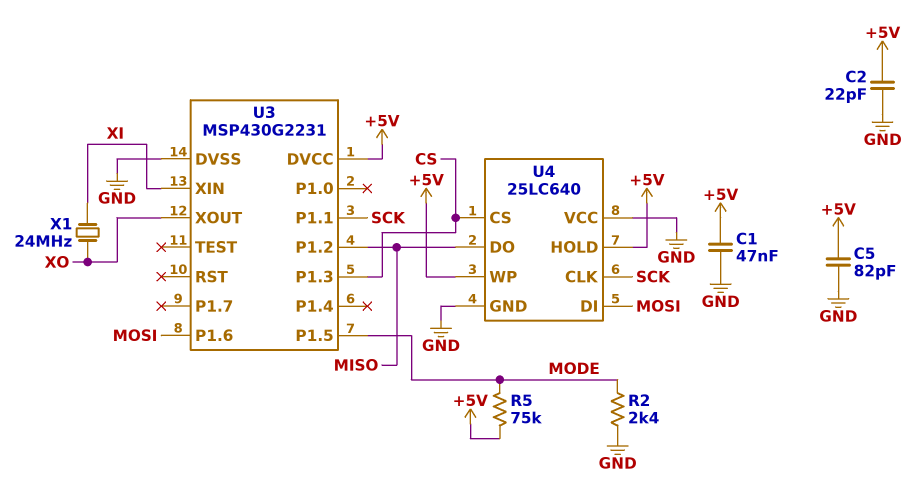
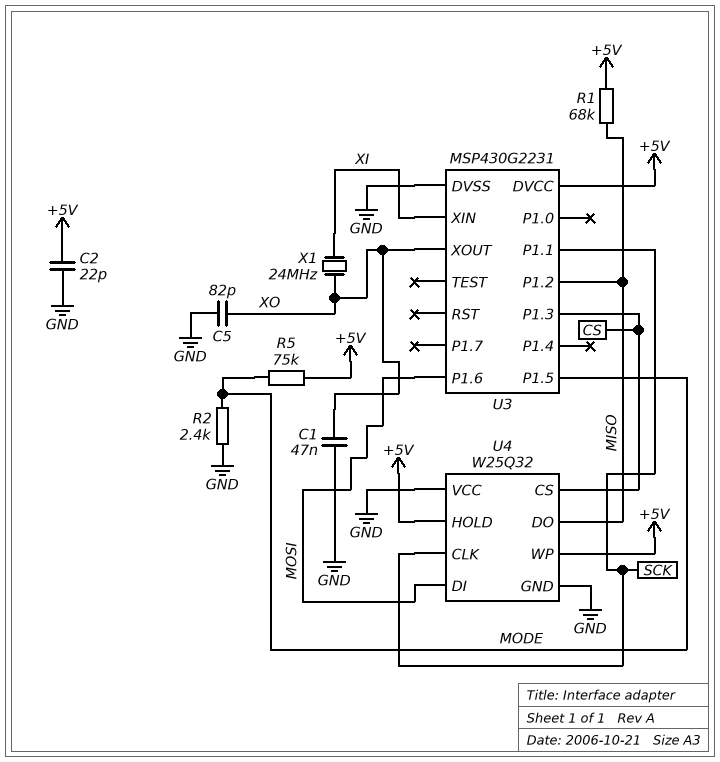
C1: 47nF (+5V, GND) -> 47nF (GND, XO)
C5: 82pF (+5V, GND) -> 82pF (GND, XO)
R1: none -> 68k (+5V, MISO)
U4: 25LC640 -> W25Q32

